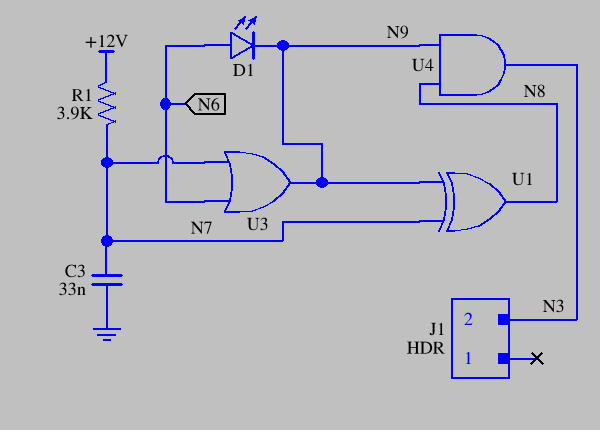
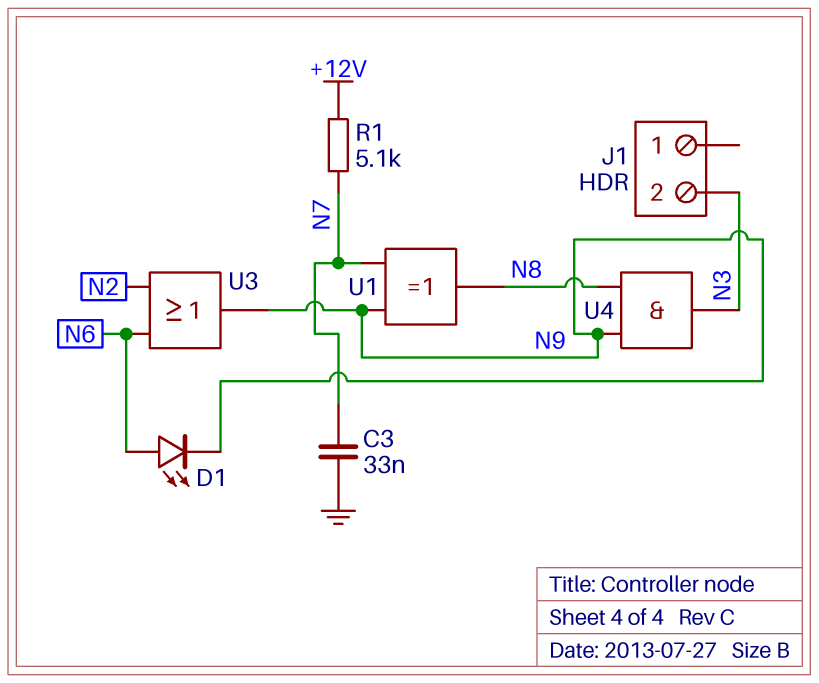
R1: 3.9k (+12V, N7) -> 5.1k (+12V, N7)
U3: OR (in N6, in N7, out N9) -> OR (in N2, in N6, out N9)

